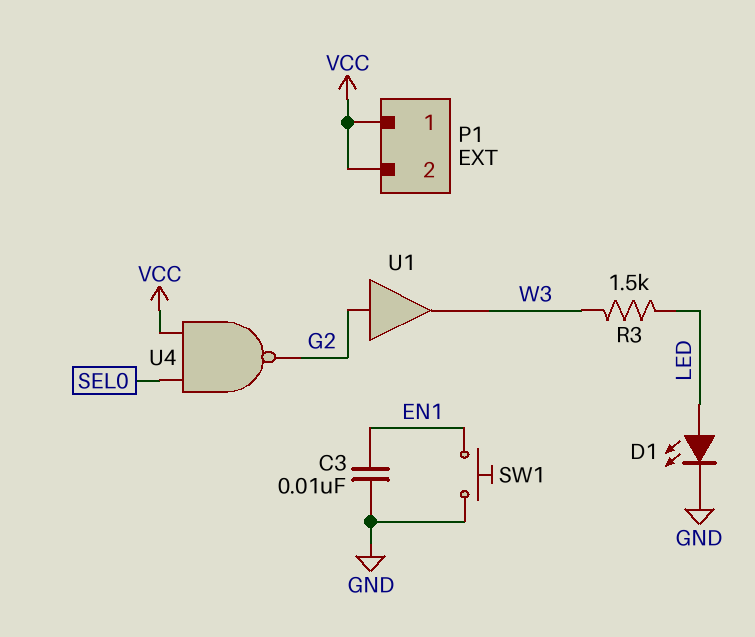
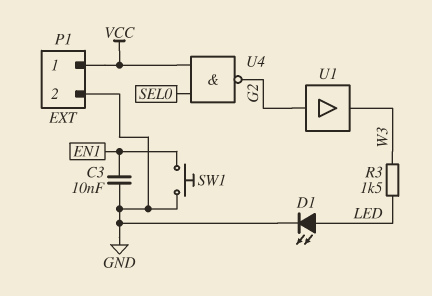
P1 pin 2: VCC -> GND

